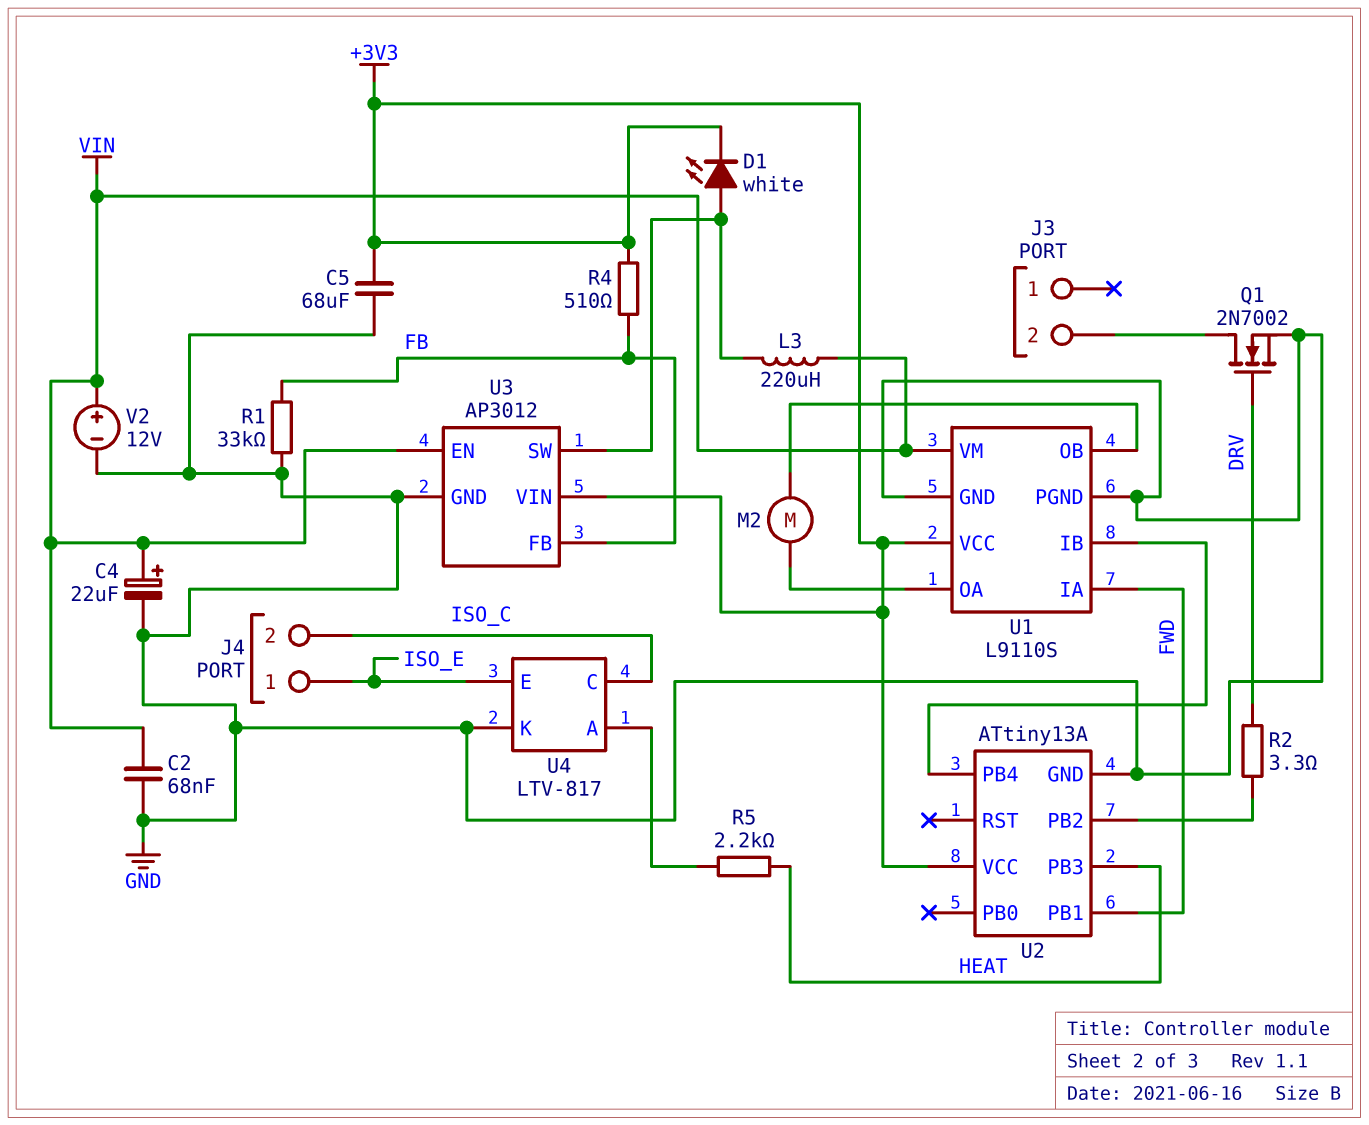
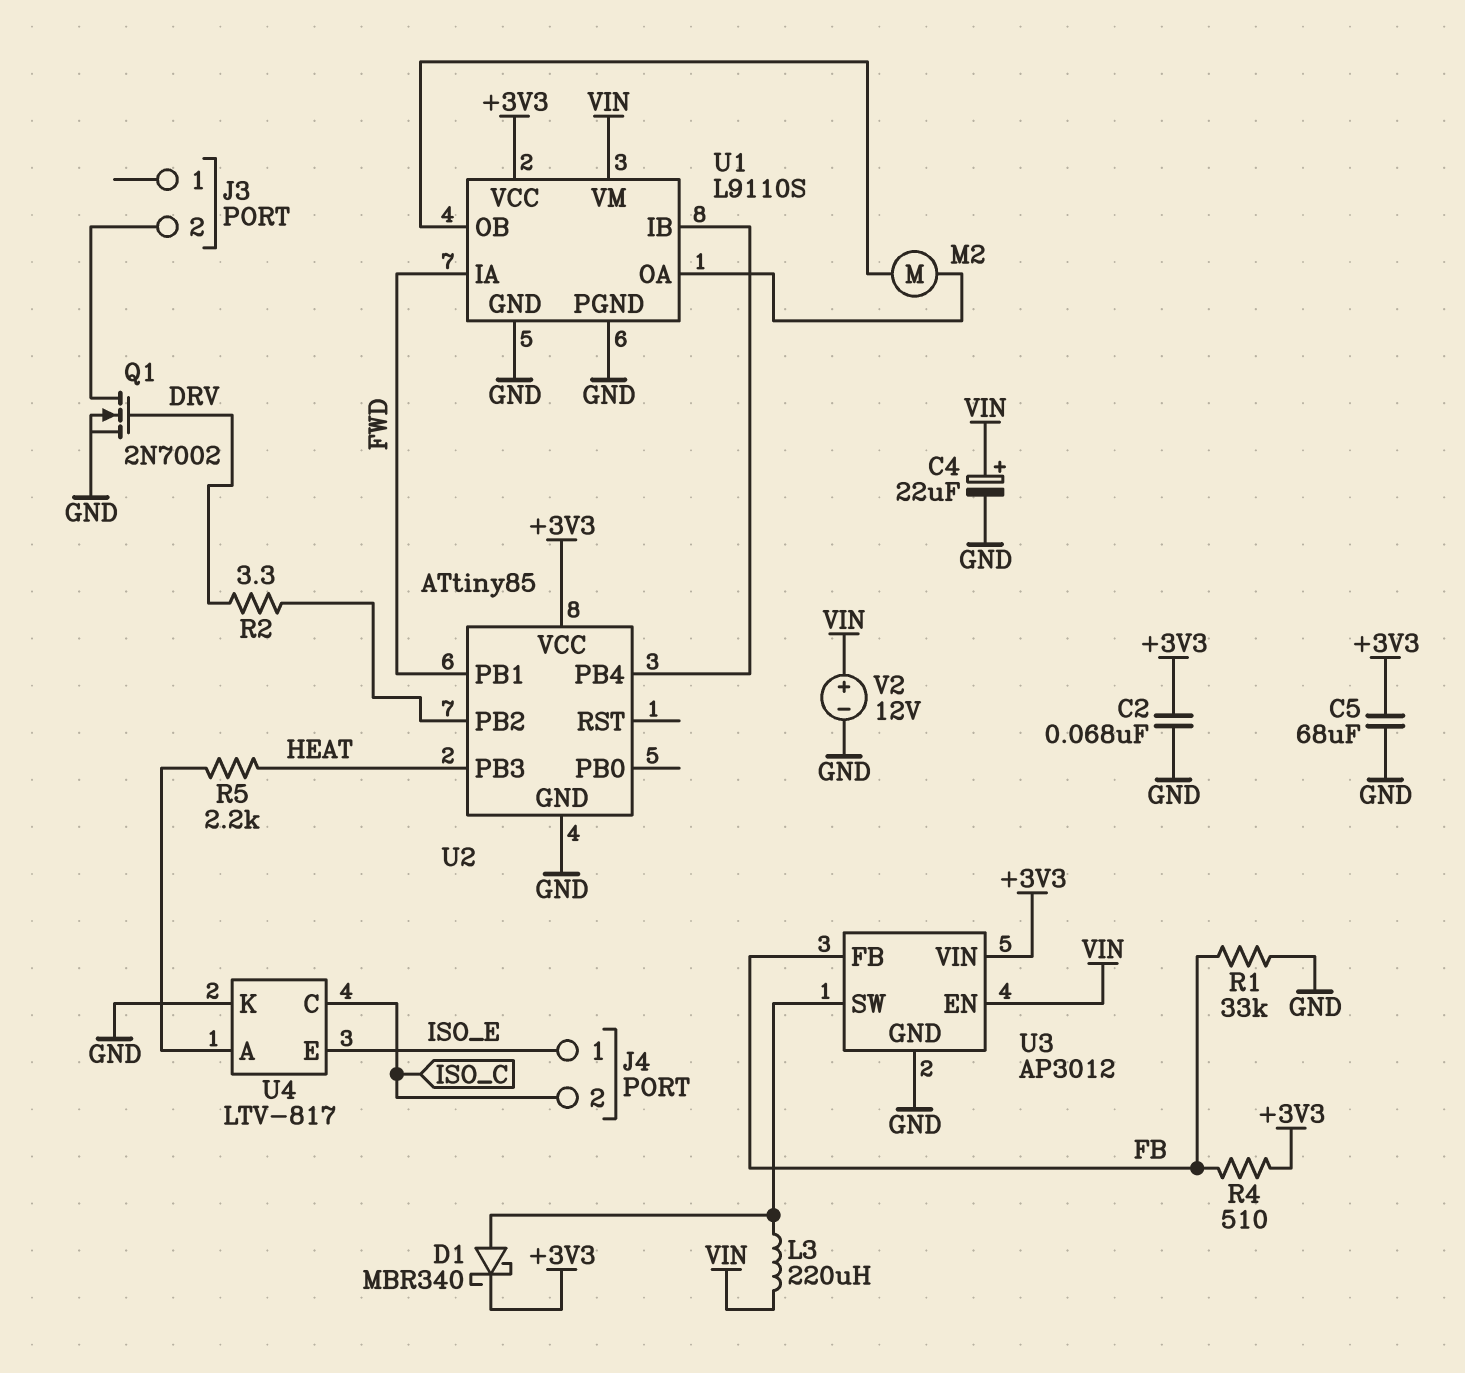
C2: 68nF (GND, VIN) -> 68nF (+3V3, GND)
D1: LED white (A U3/SW, K +3V3) -> schottky MBR340 (A U3/SW, K +3V3)
U2: ATtiny13A -> ATtiny85

